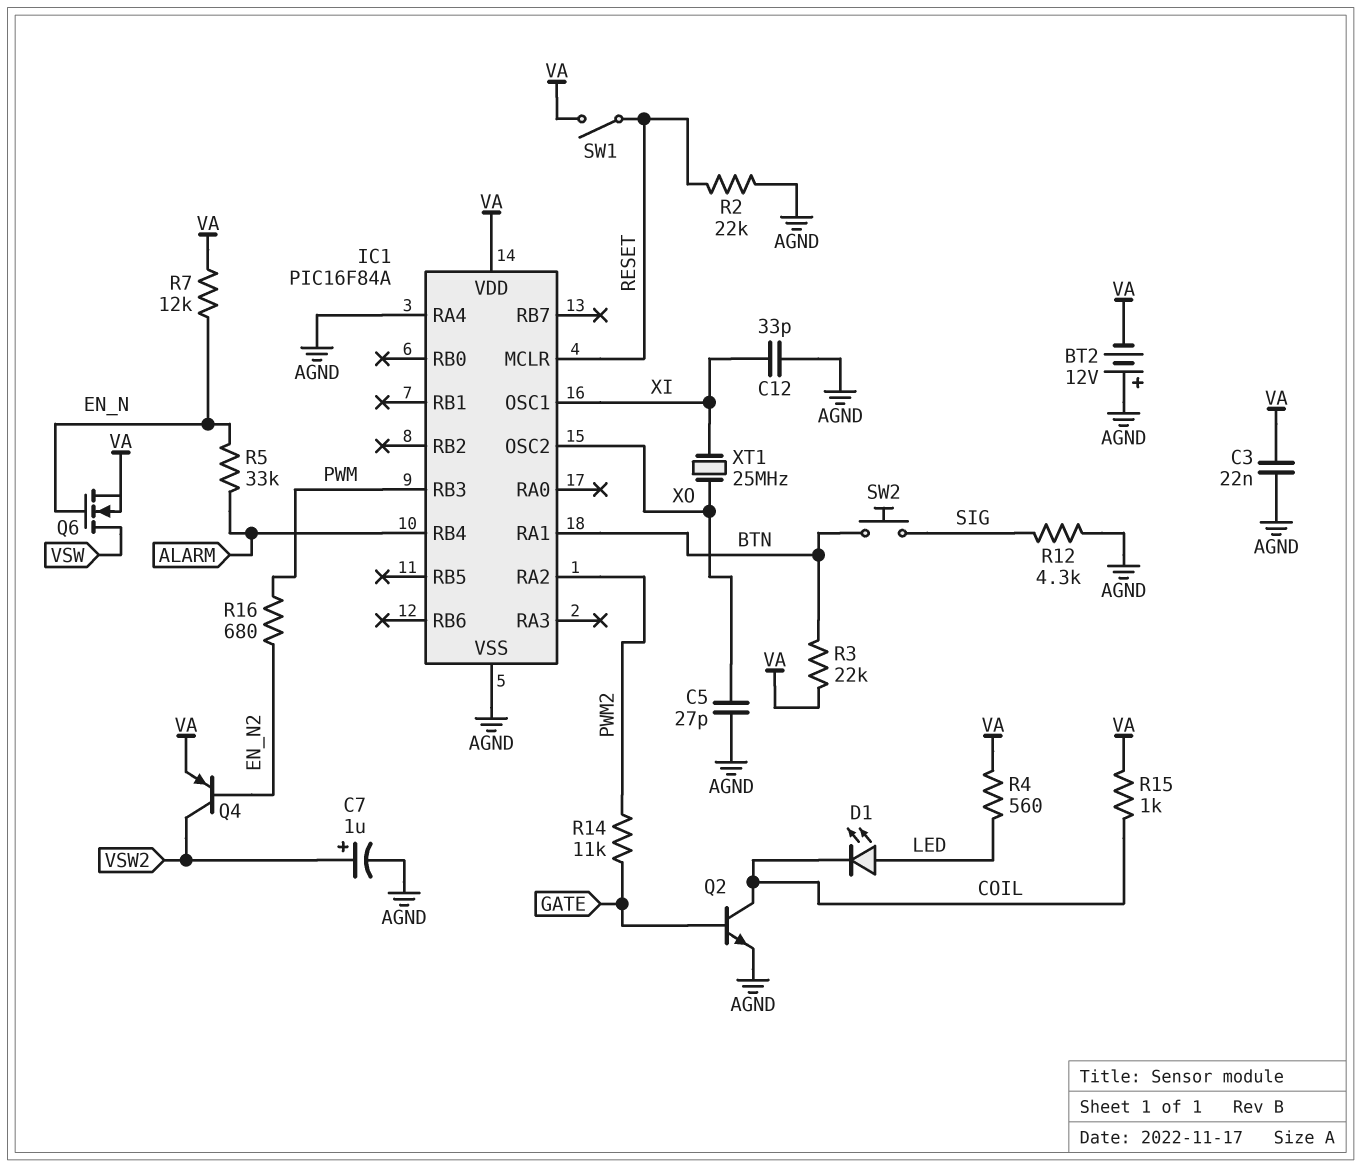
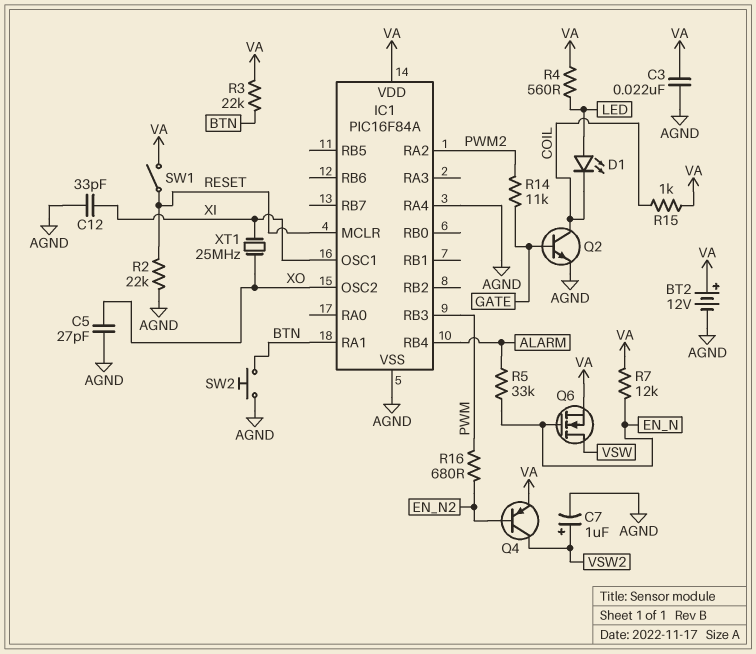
BT2: 12V (plus AGND, minus VA) -> 12V (plus VA, minus AGND)
R12: 4.3k (AGND, SIG) -> none
SW2: button (BTN, SIG) -> button (AGND, BTN)

